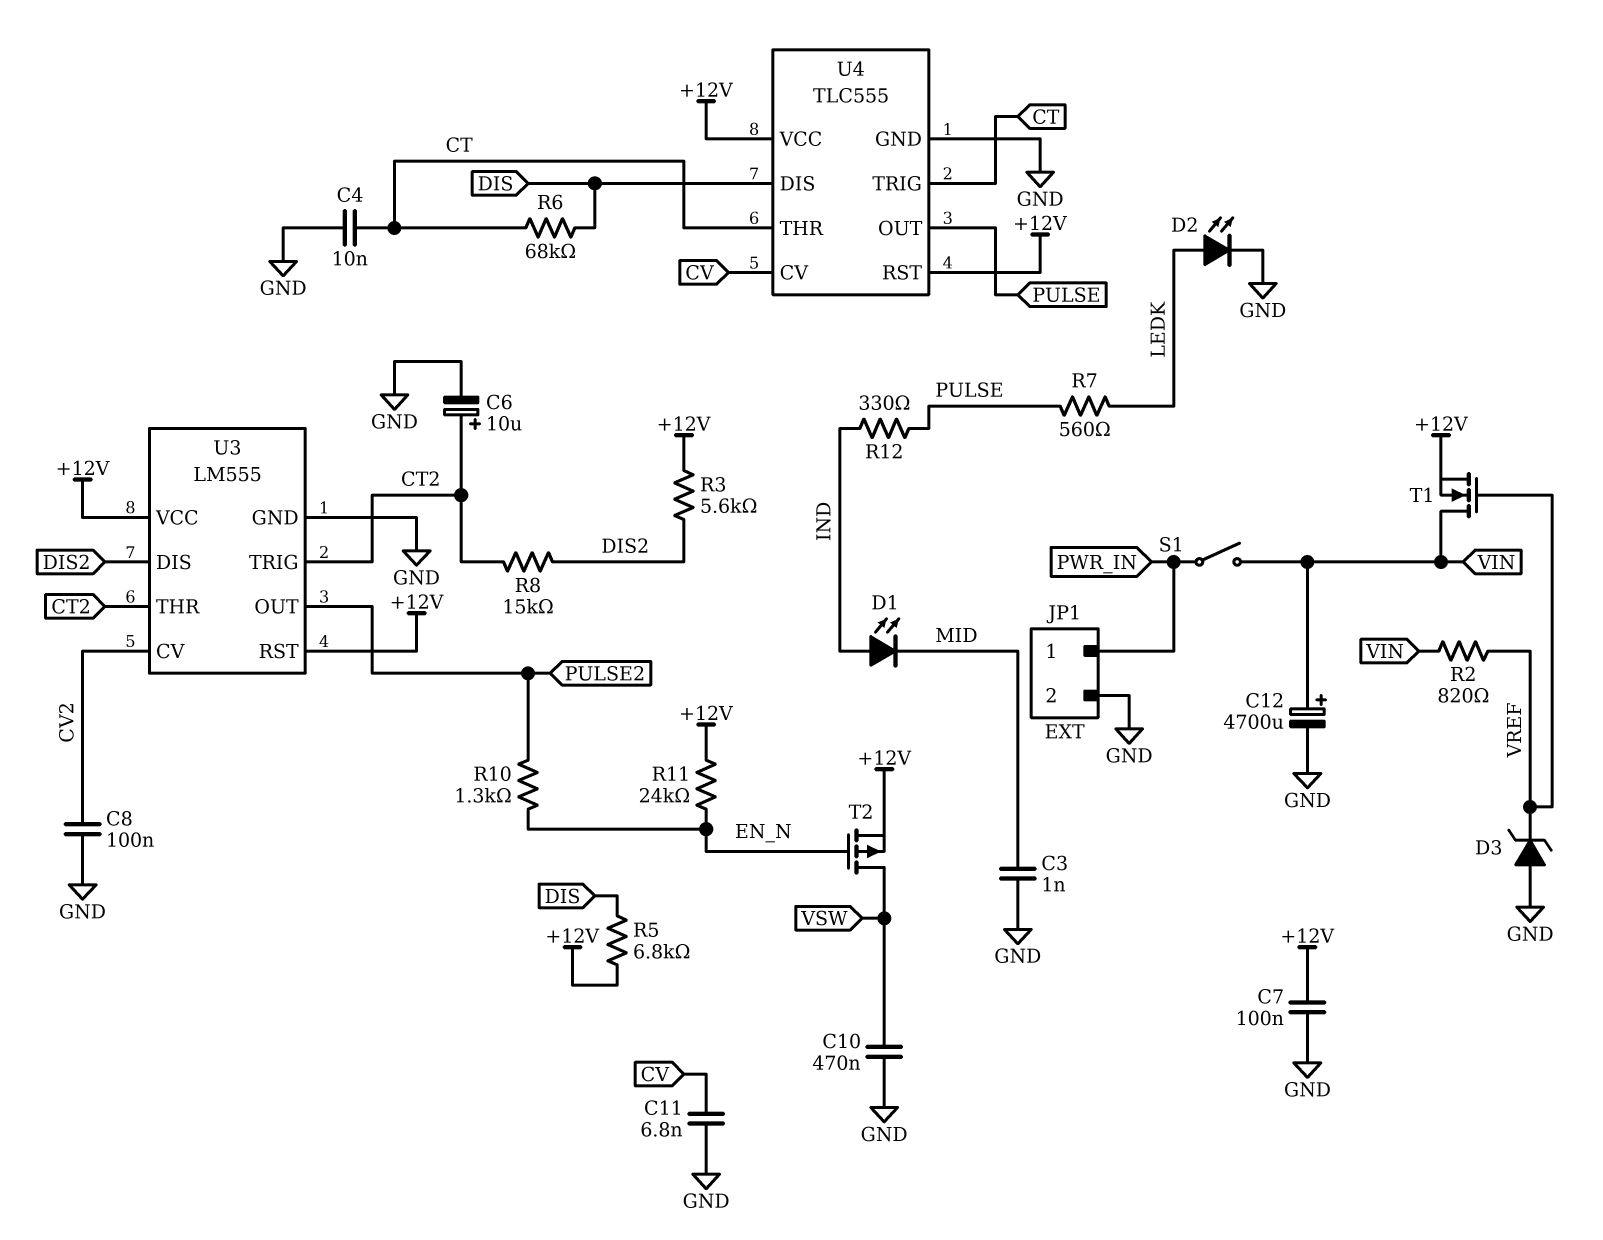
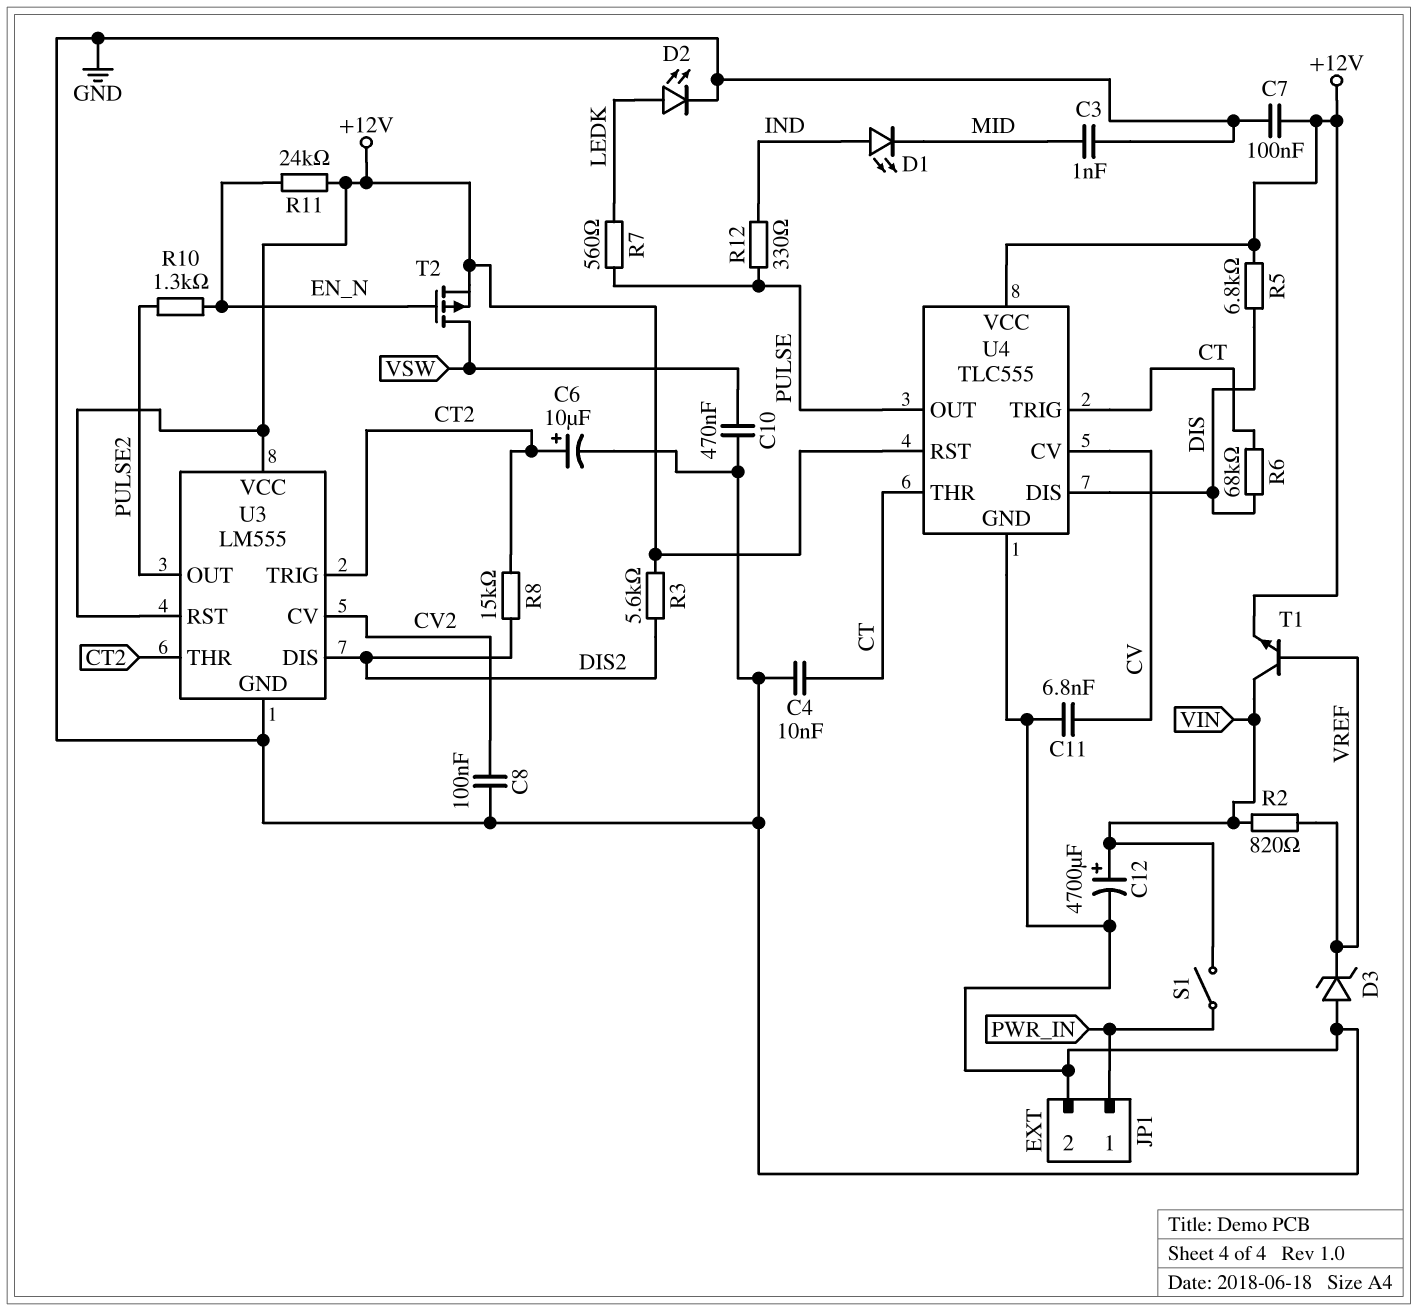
T1: NMOS (G VREF, D VIN, S +12V) -> NPN (B VREF, C VIN, E +12V)

